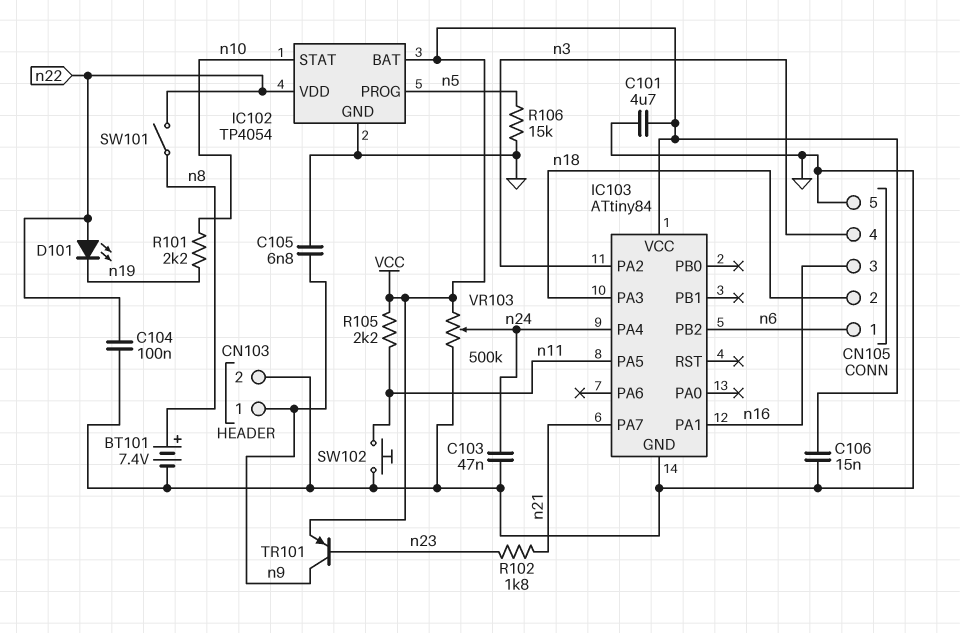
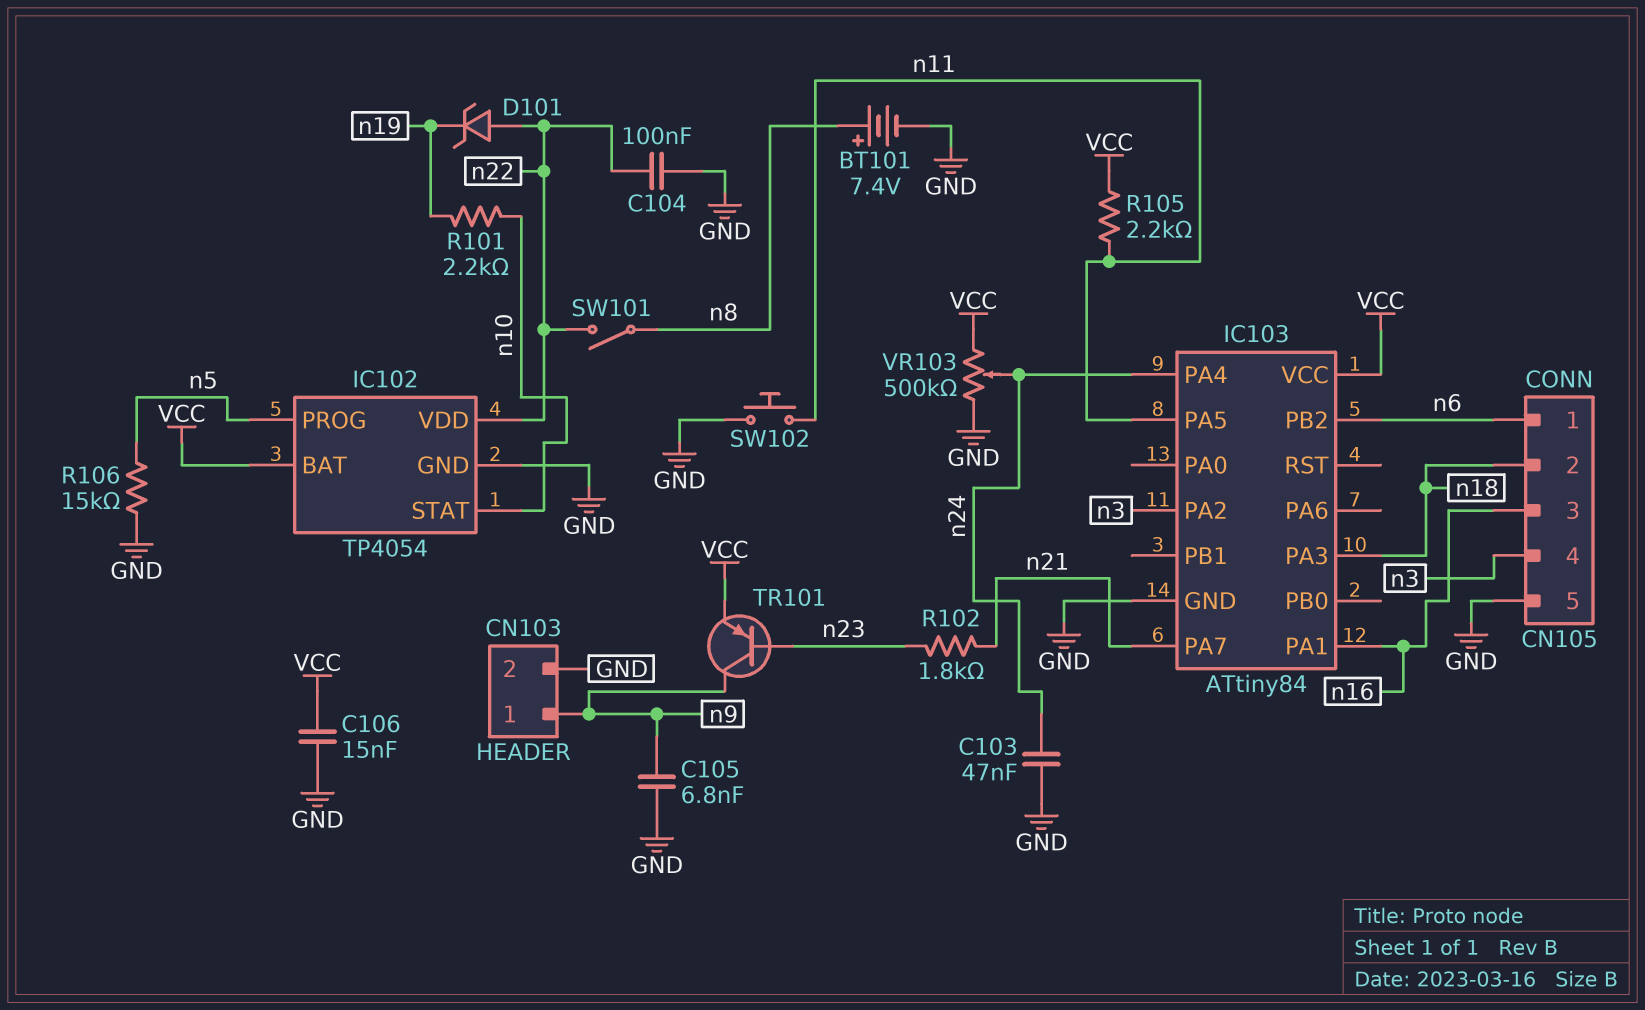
C101: 4.7uF (GND, VCC) -> none
D101: LED (A n22, K n19) -> zener (A n22, K n19)

